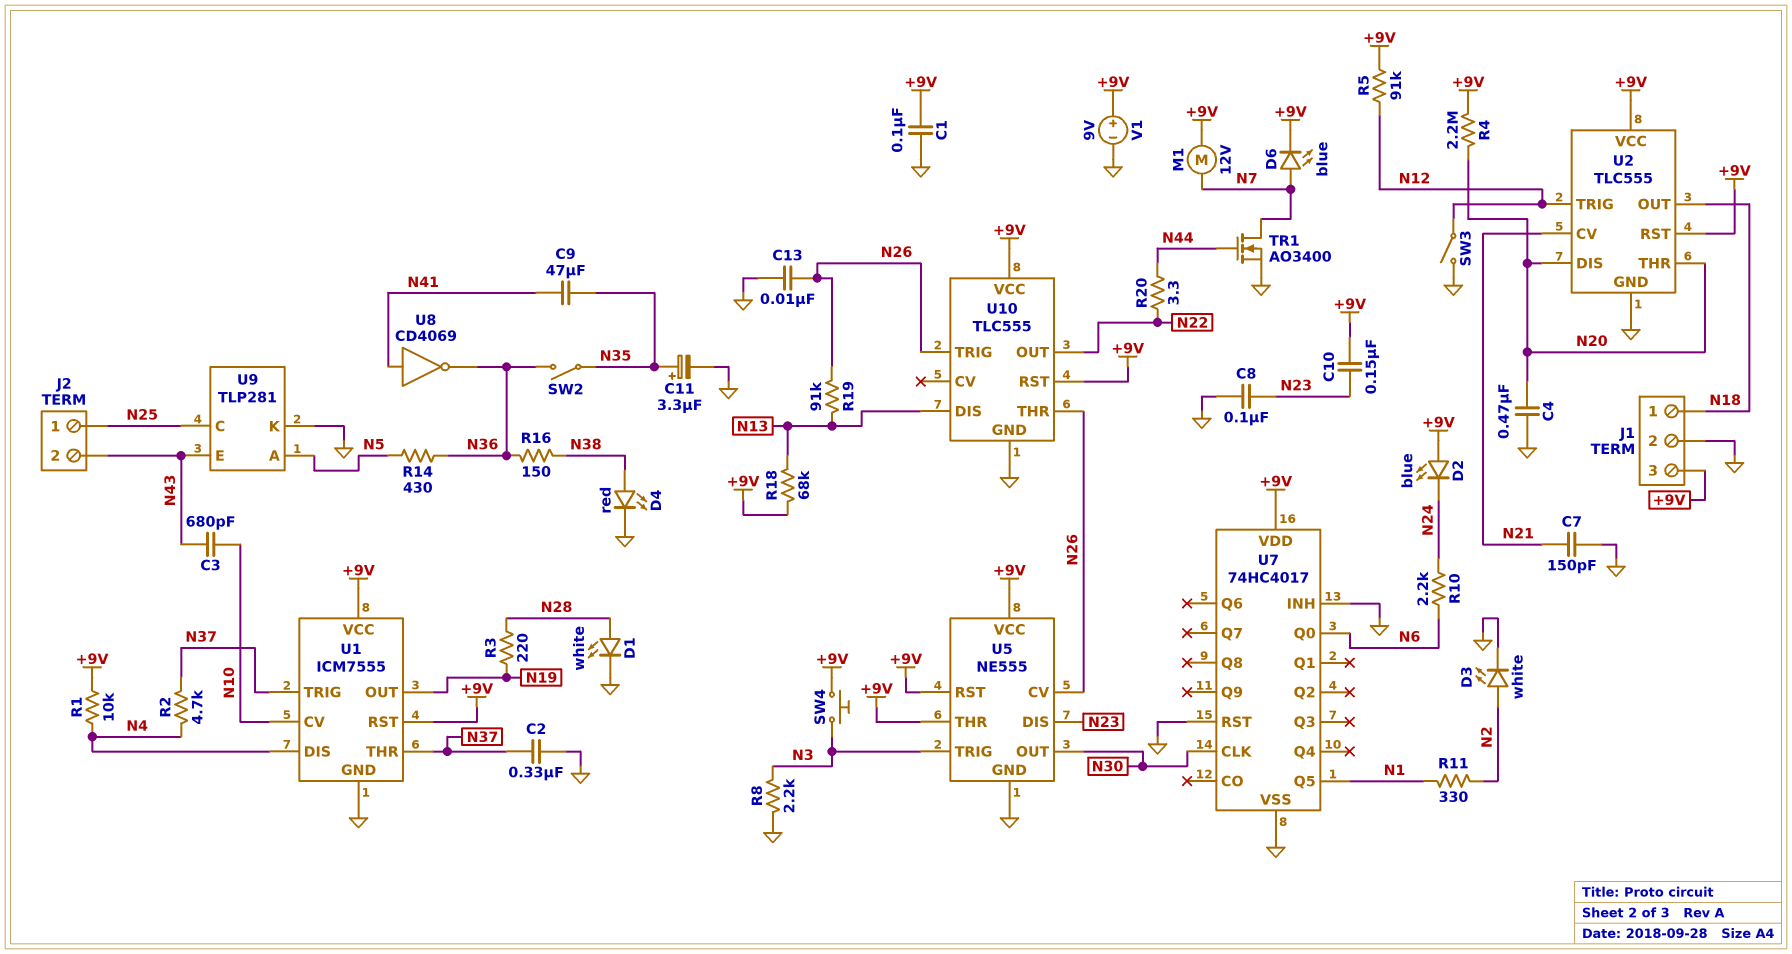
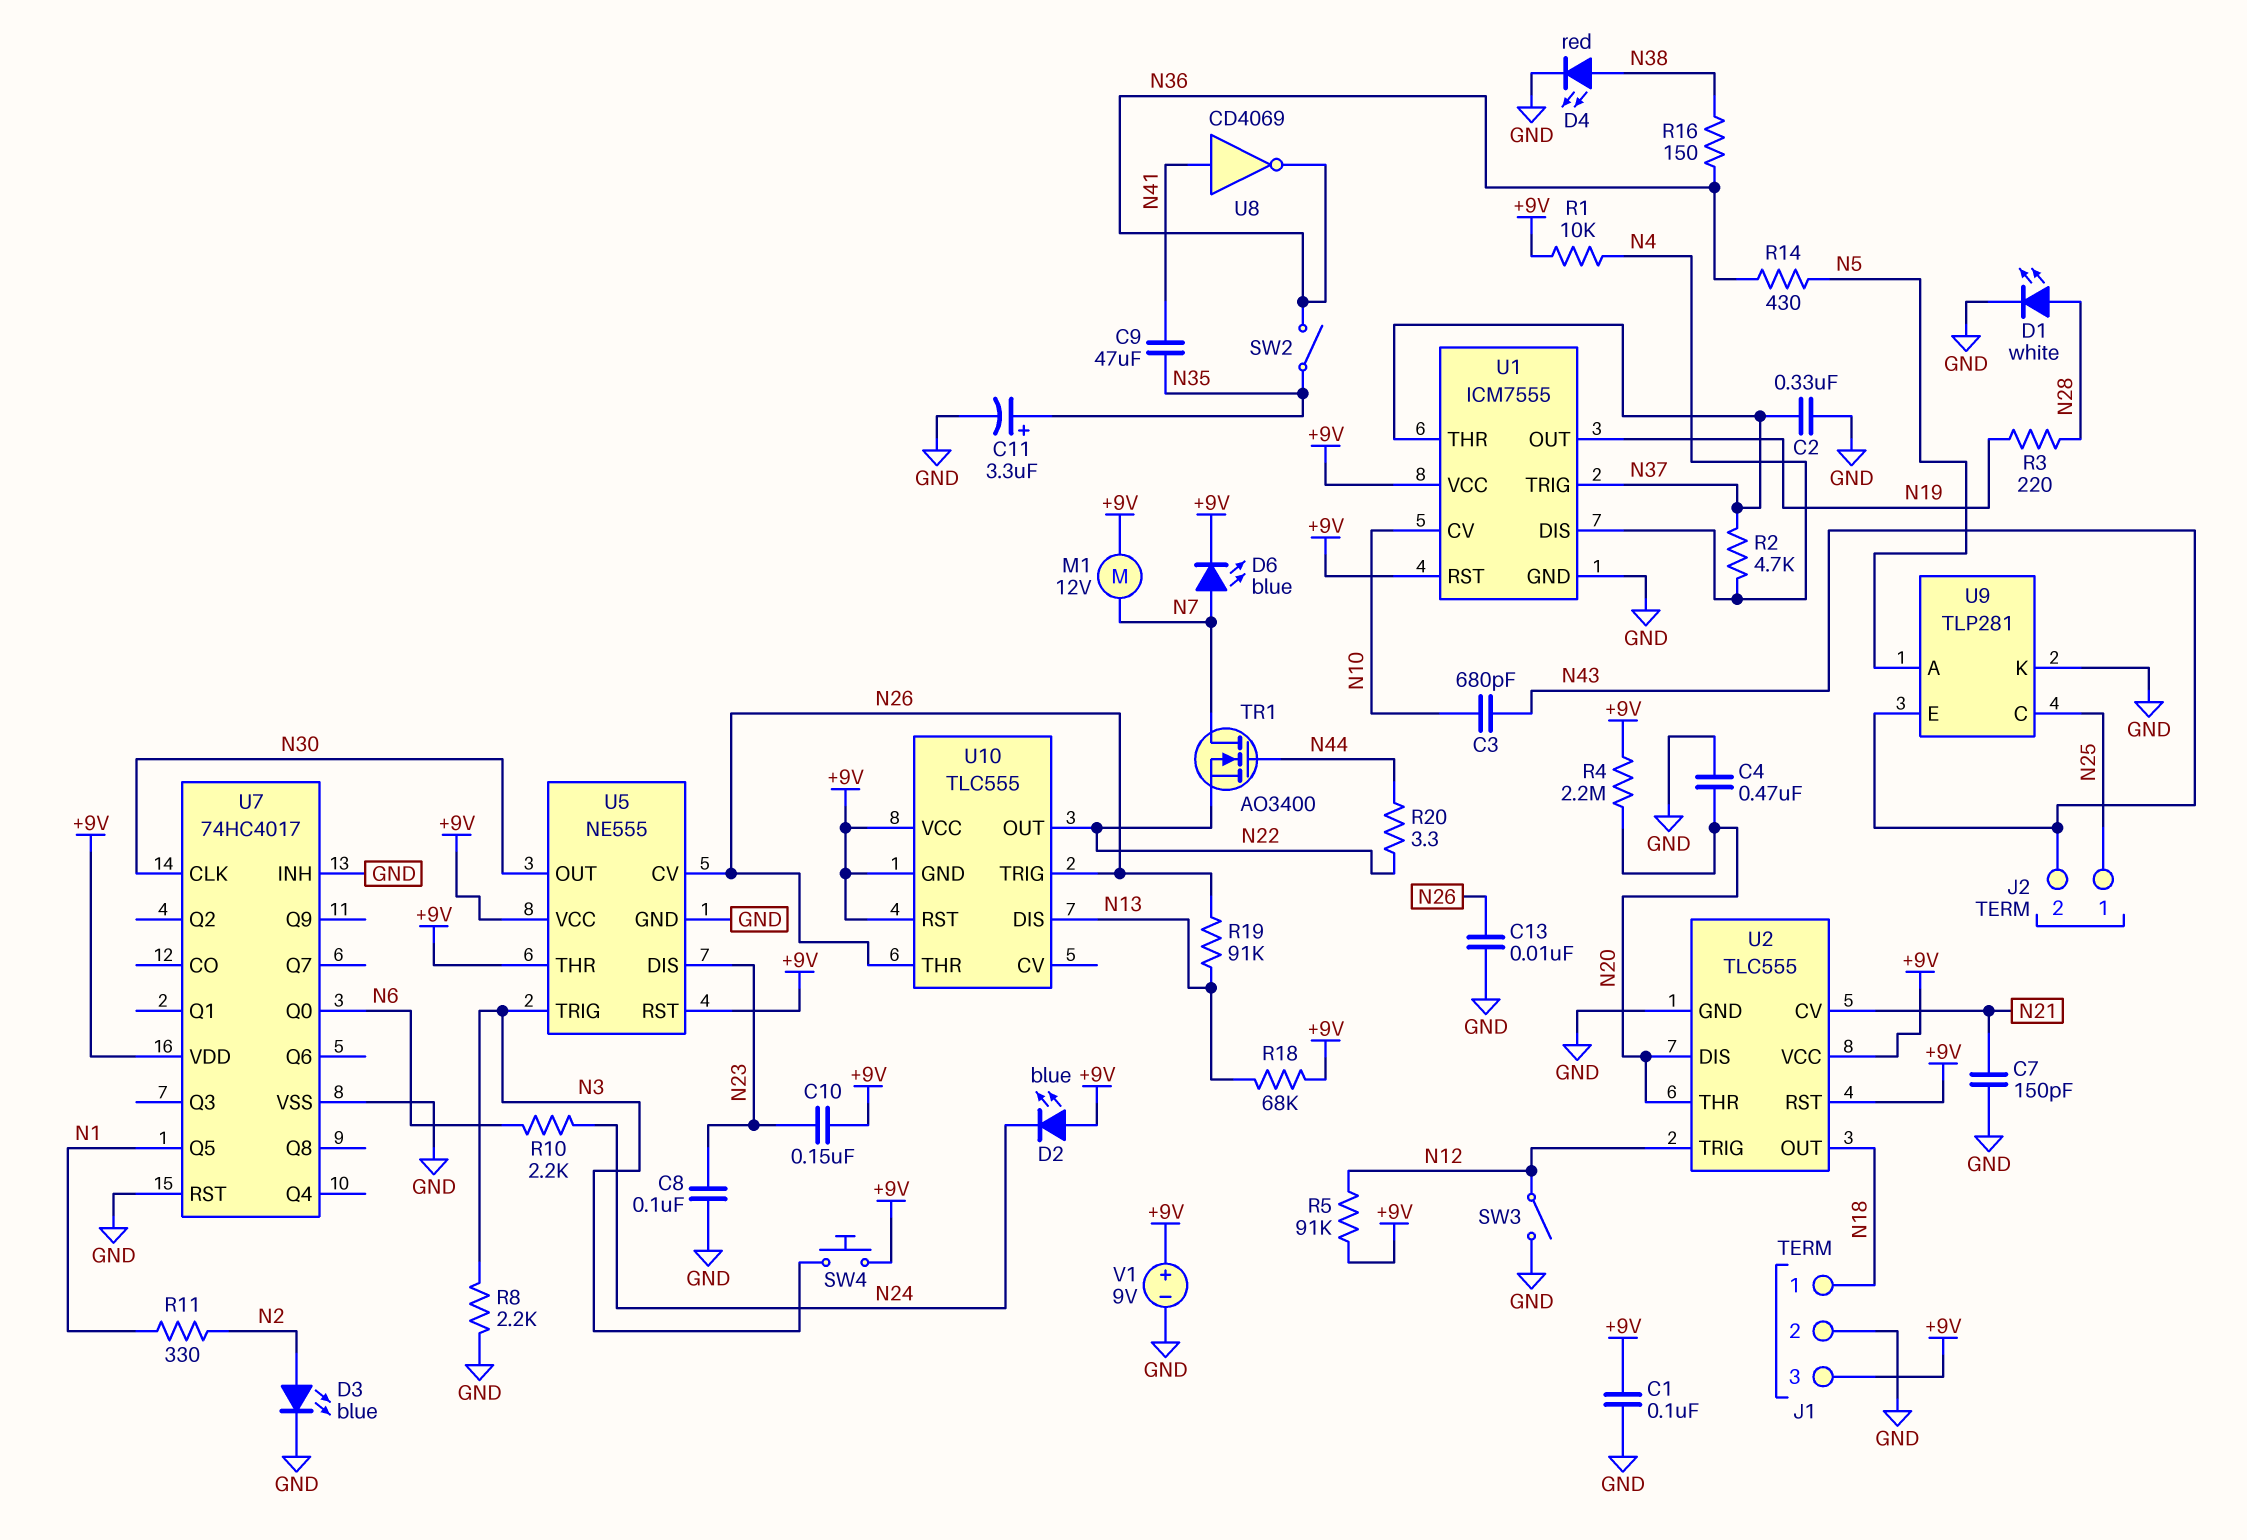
D3: LED white (A N2, K GND) -> LED blue (A N2, K GND)
TR1: NMOS AO3400 (G N44, D N7, S GND) -> NMOS AO3400 (G N44, D N7, S N22)
U10 pin GND: GND -> +9V

